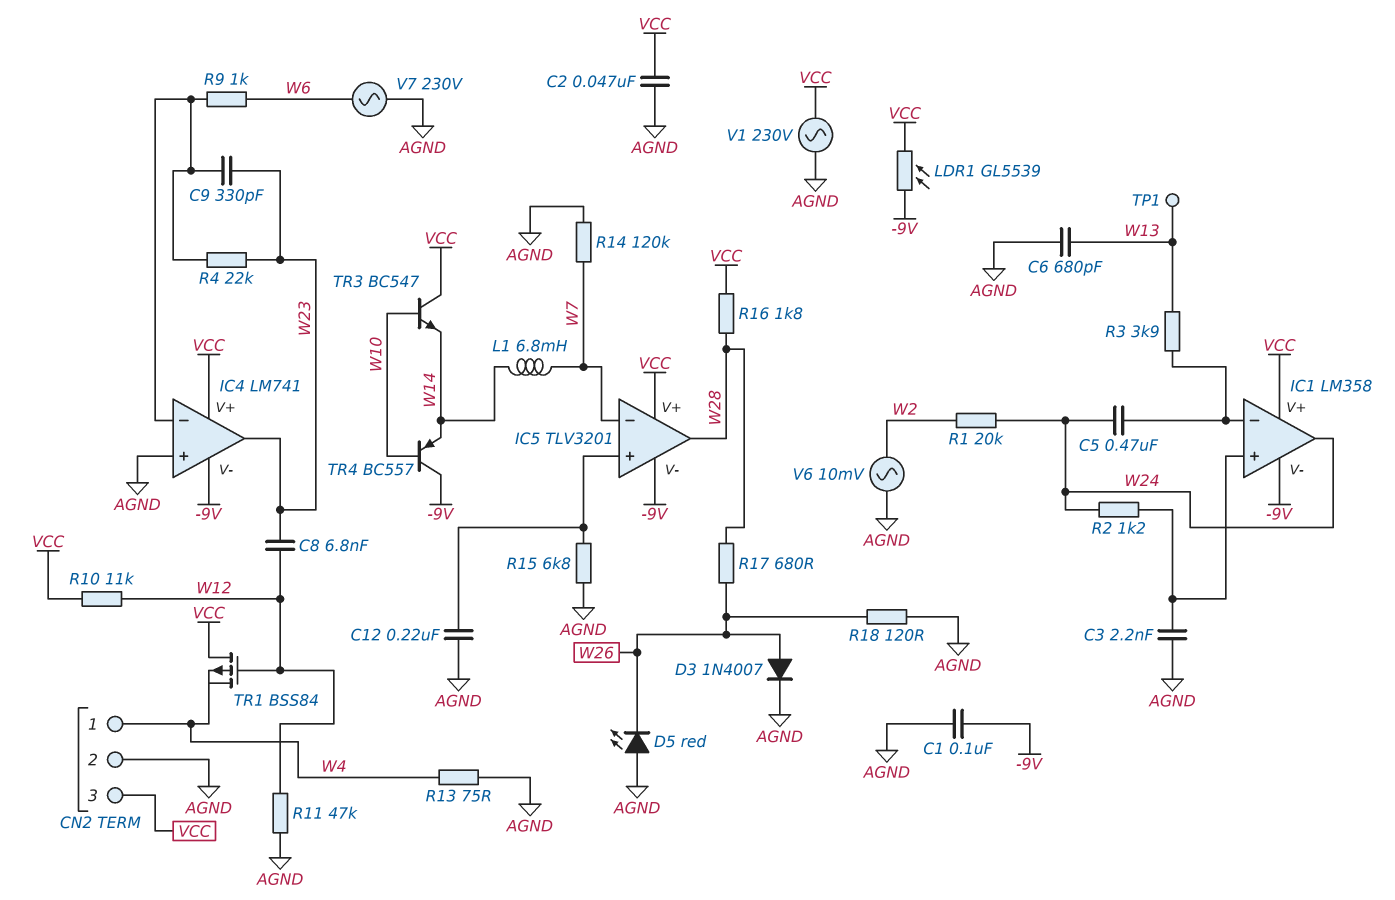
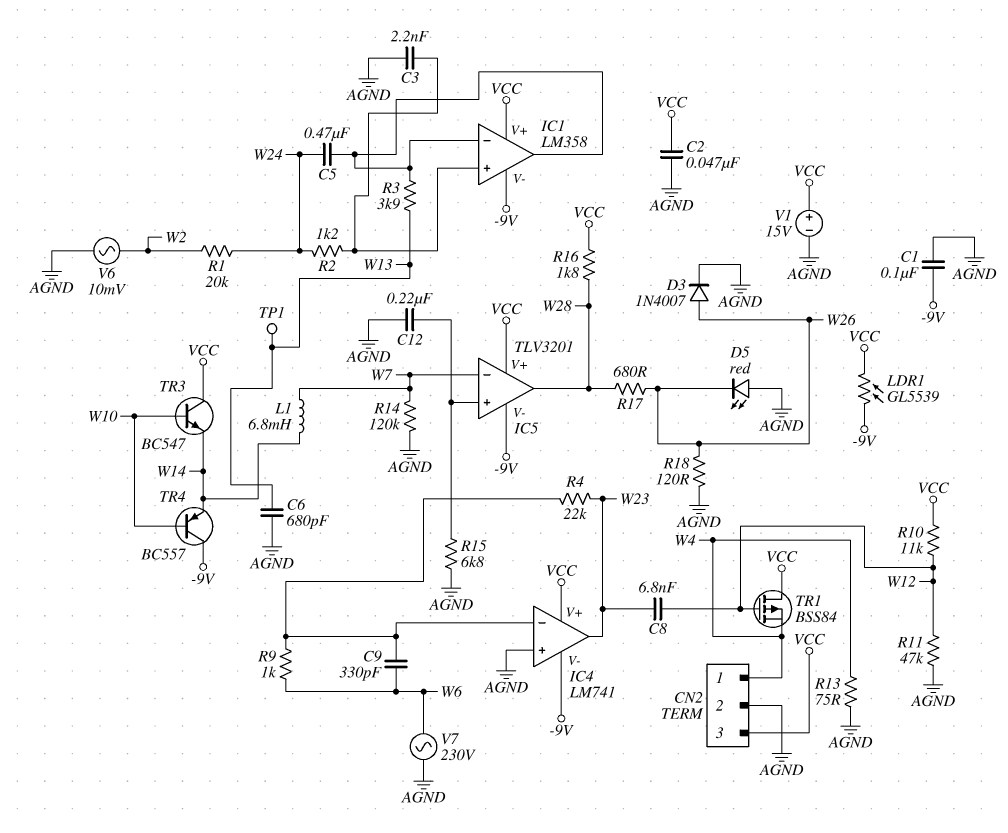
C9: 330pF (IC4/in-, W23) -> 330pF (IC4/in-, W6)
IC1 pin out: W24 -> IC1/in-
V1: AC 230V (AGND, VCC) -> 15V (plus VCC, minus AGND)

